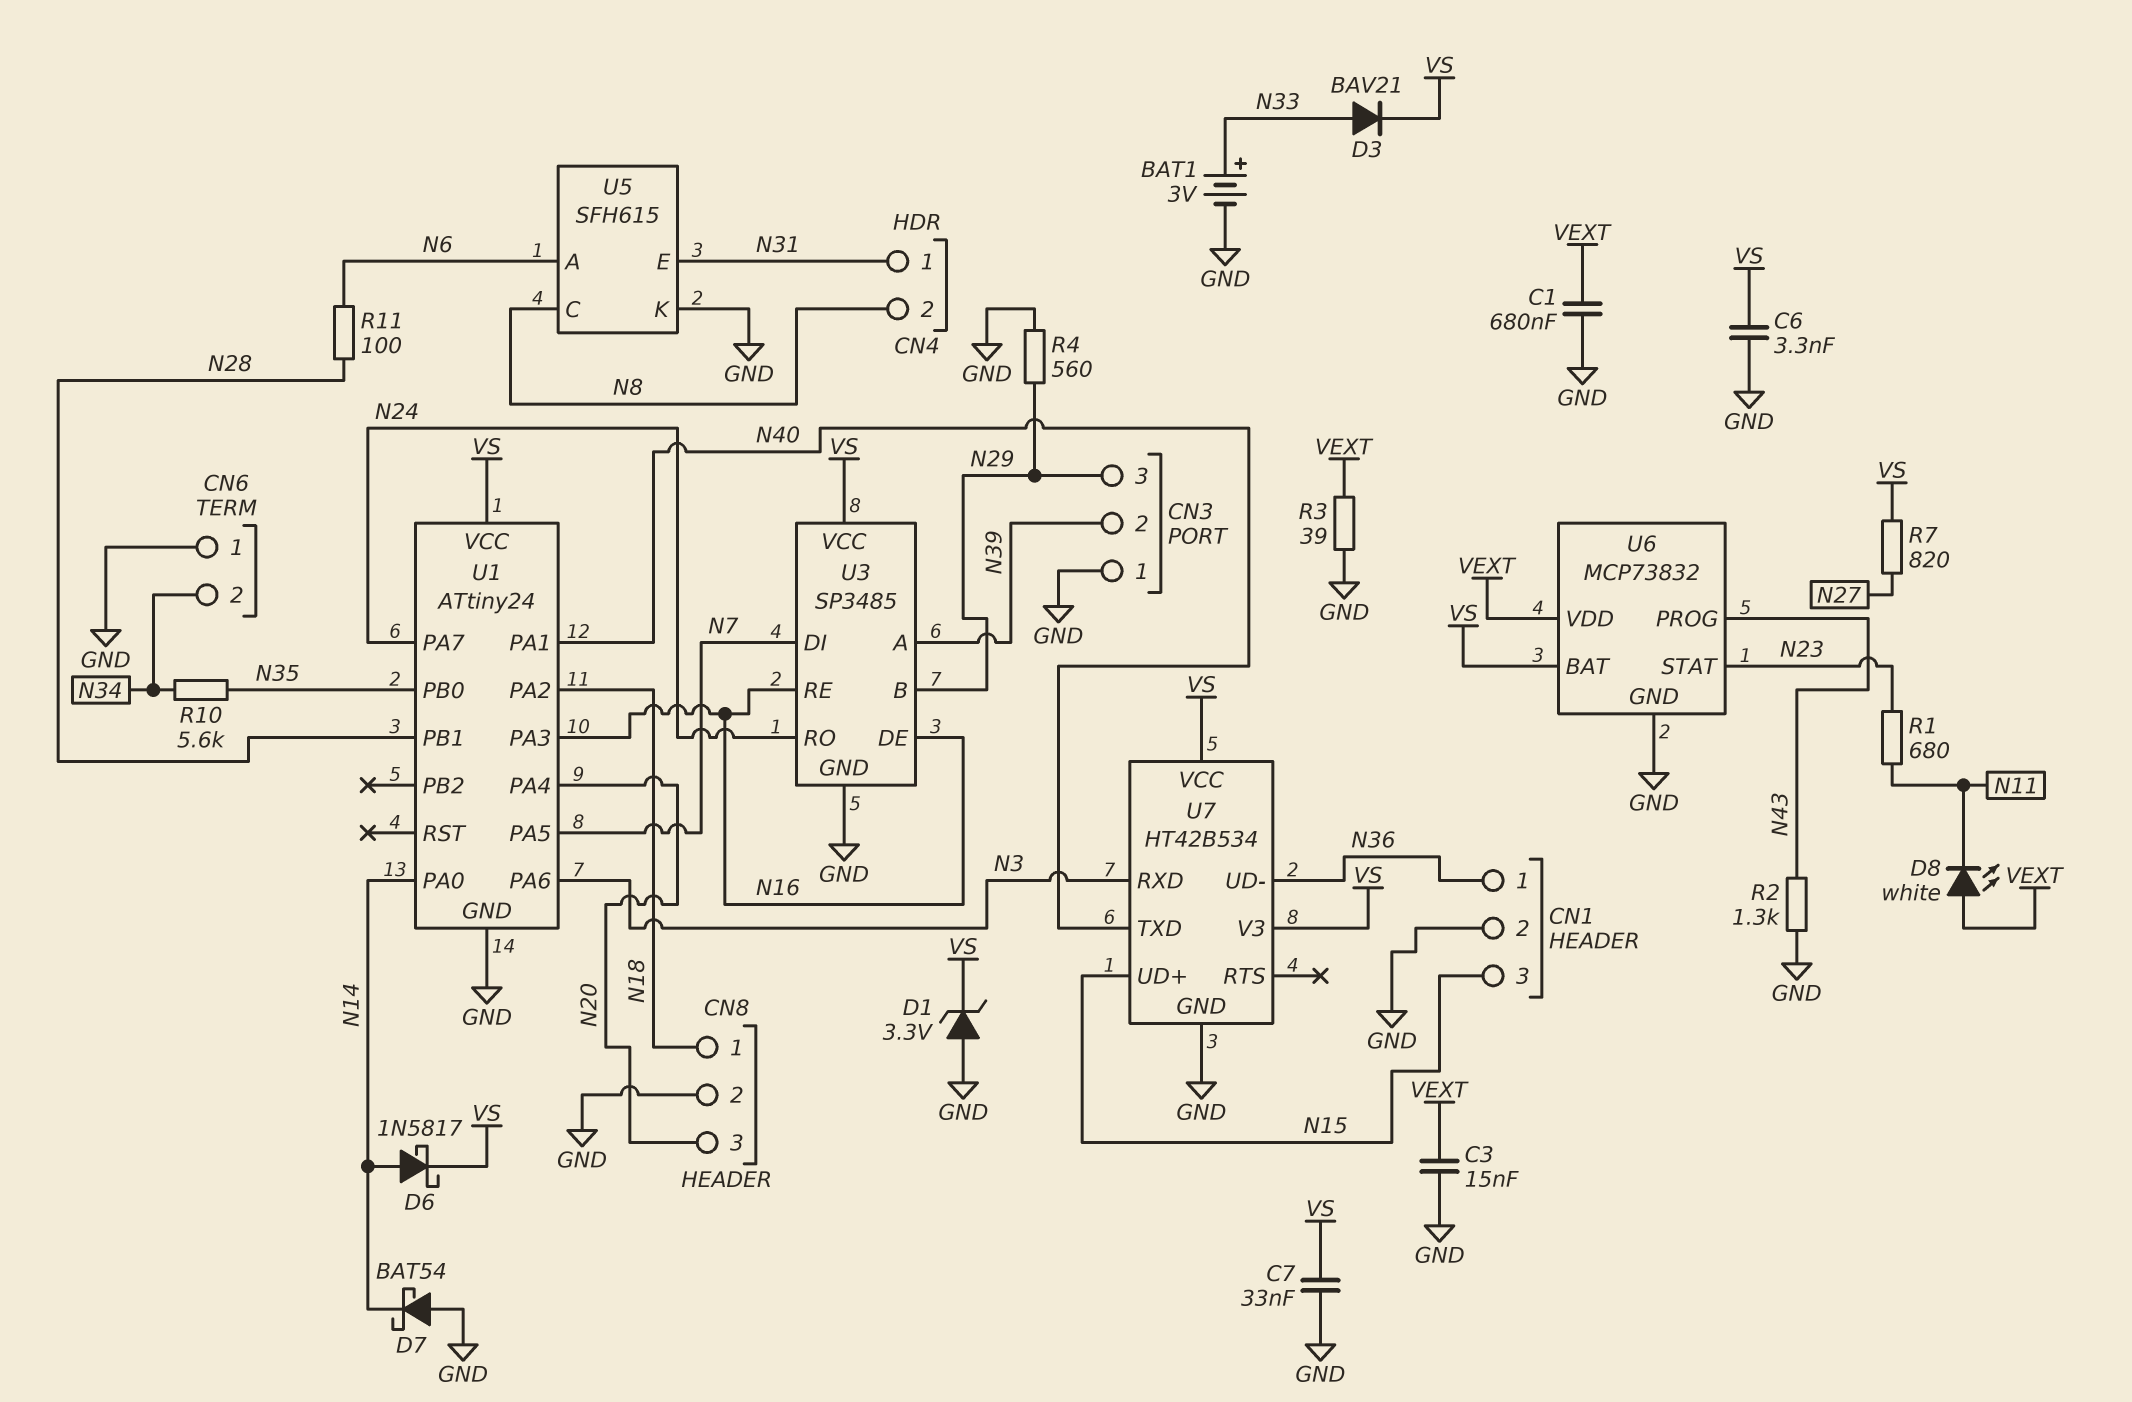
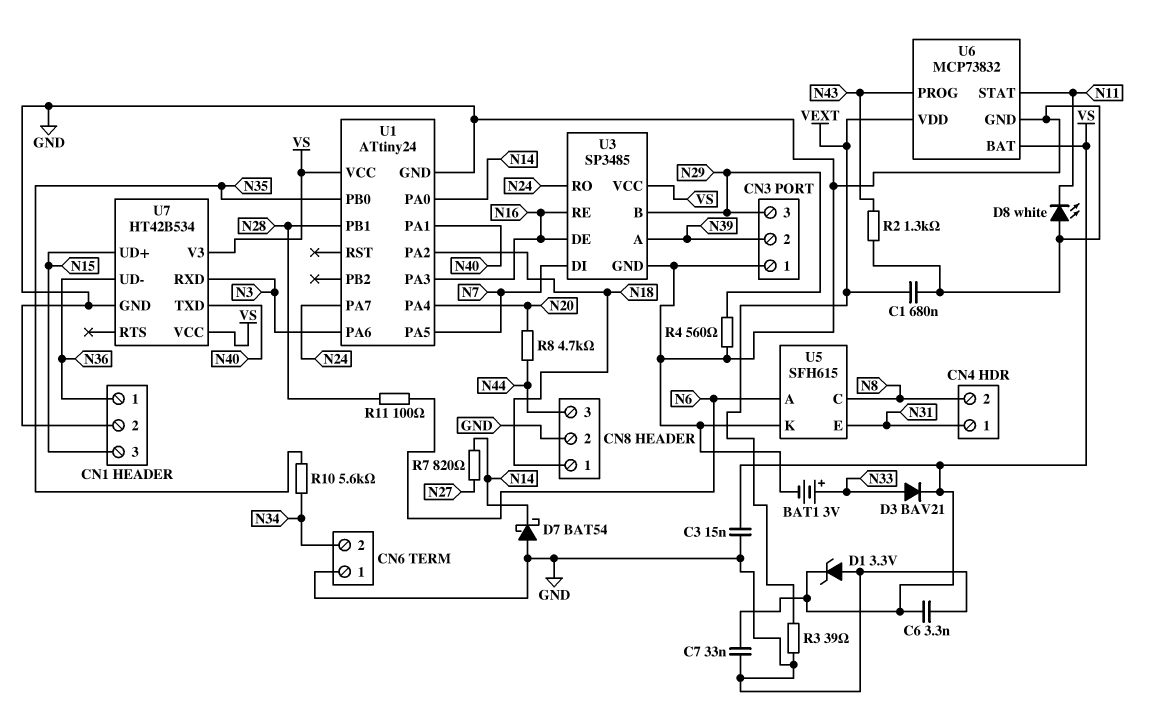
C3: 15nF (GND, VEXT) -> 15nF (GND, VS)
CN8 pin 3: N20 -> N44
D6: schottky 1N5817 (A N14, K VS) -> none
D8: LED white (A VEXT, K N11) -> LED white (A GND, K N11)
R1: 680 (N11, N23) -> none
R7: 820 (N27, VS) -> 820 (N14, N27)
R8: none -> 4.7k (N20, N44)
U6 pin STAT: N23 -> N11

